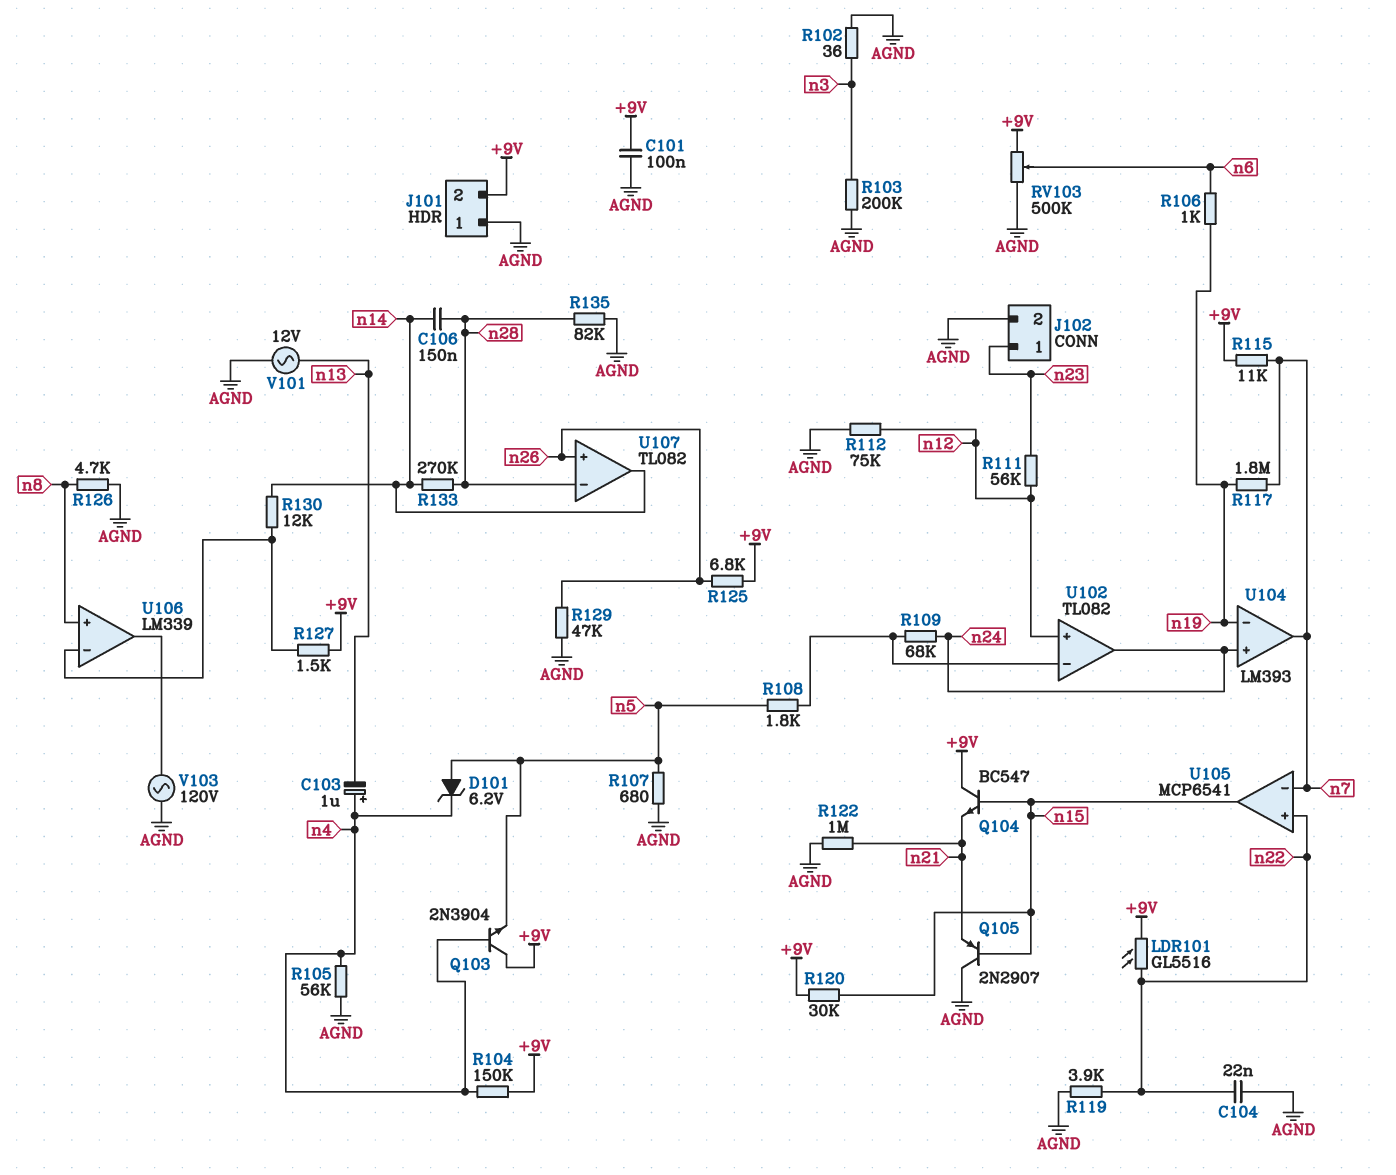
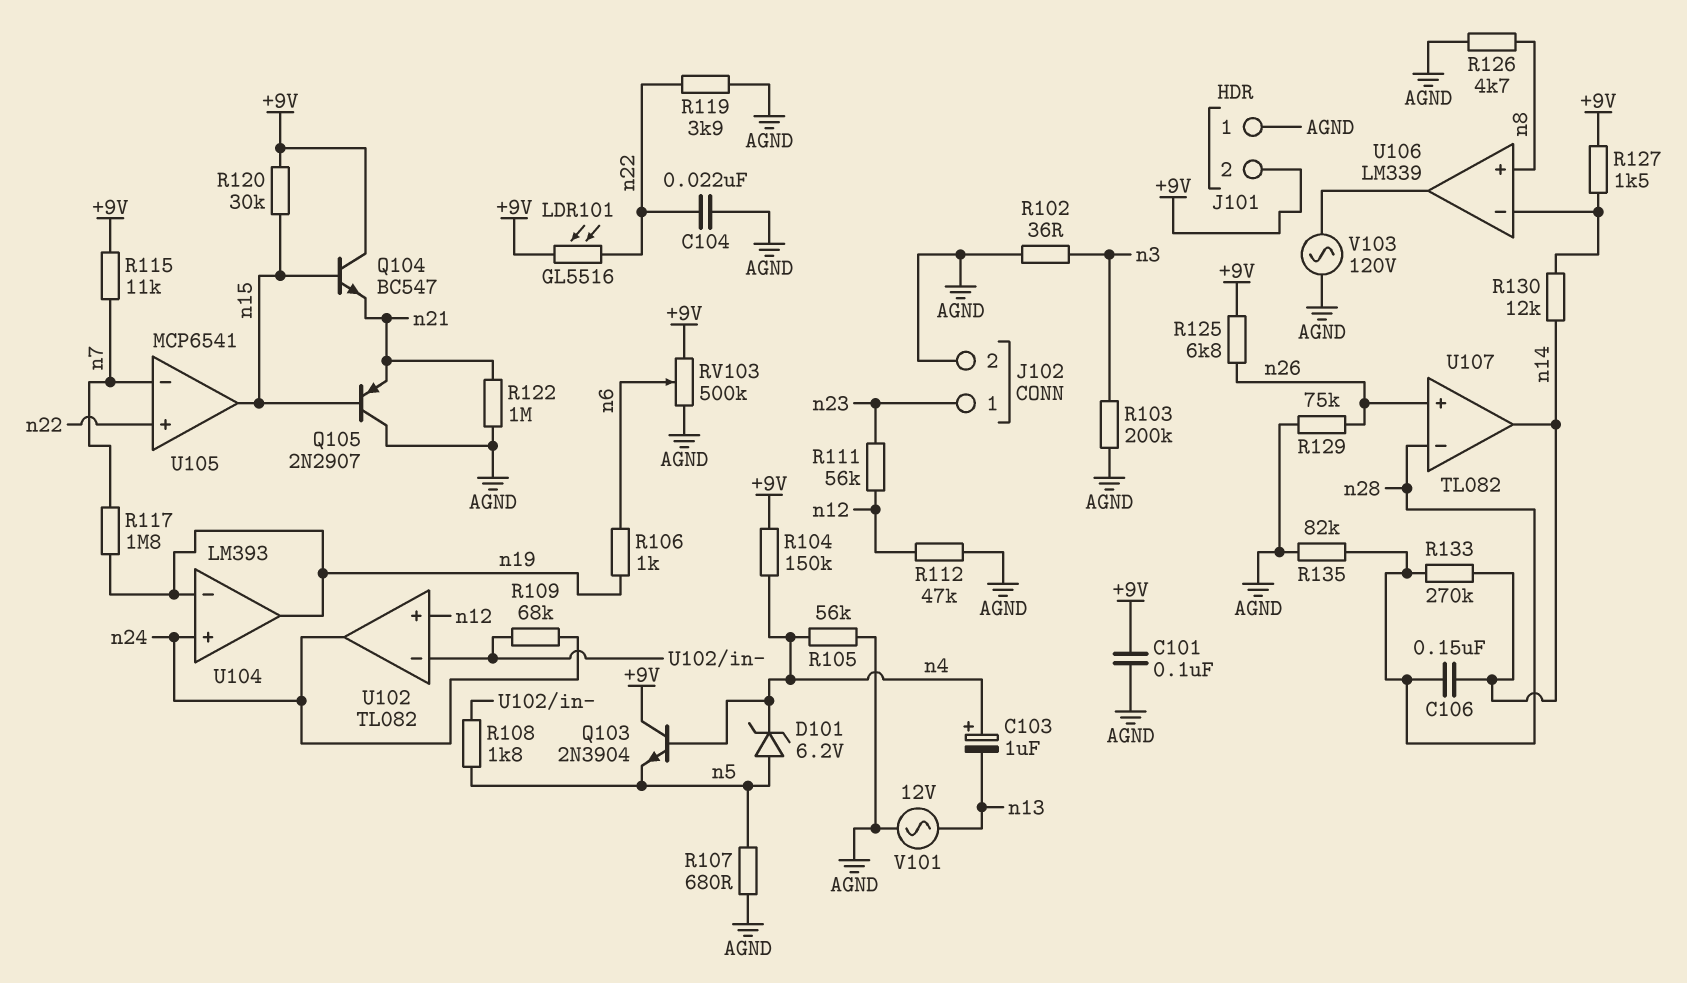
R112: 75k (AGND, n12) -> 47k (AGND, n12)
R129: 47k (AGND, n26) -> 75k (AGND, n26)
U104 pin out: n7 -> n19

